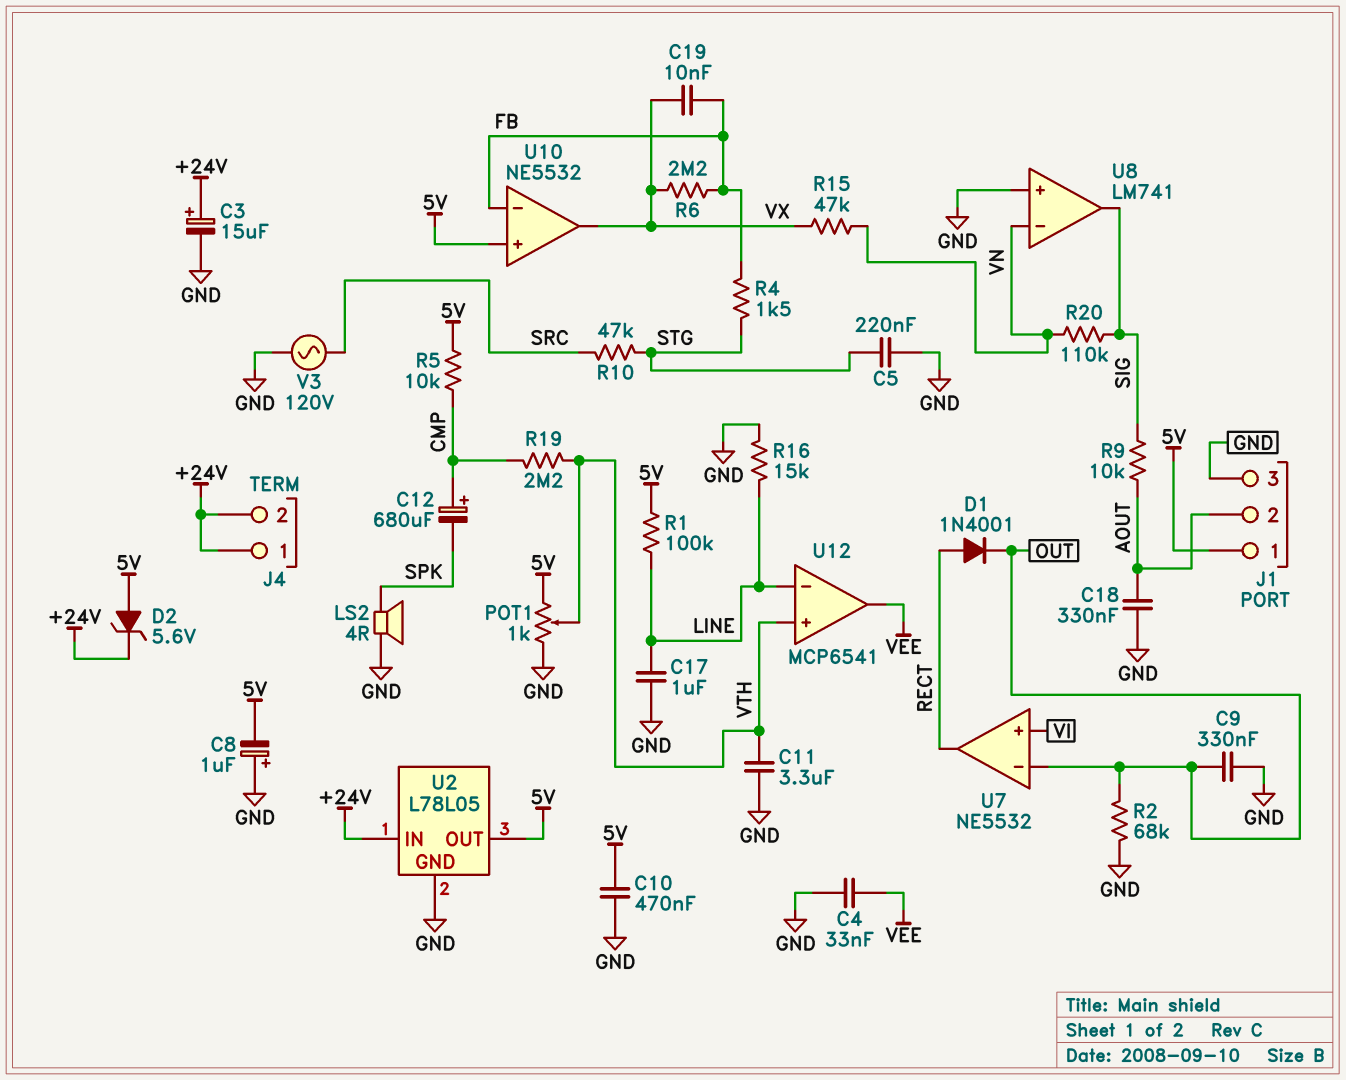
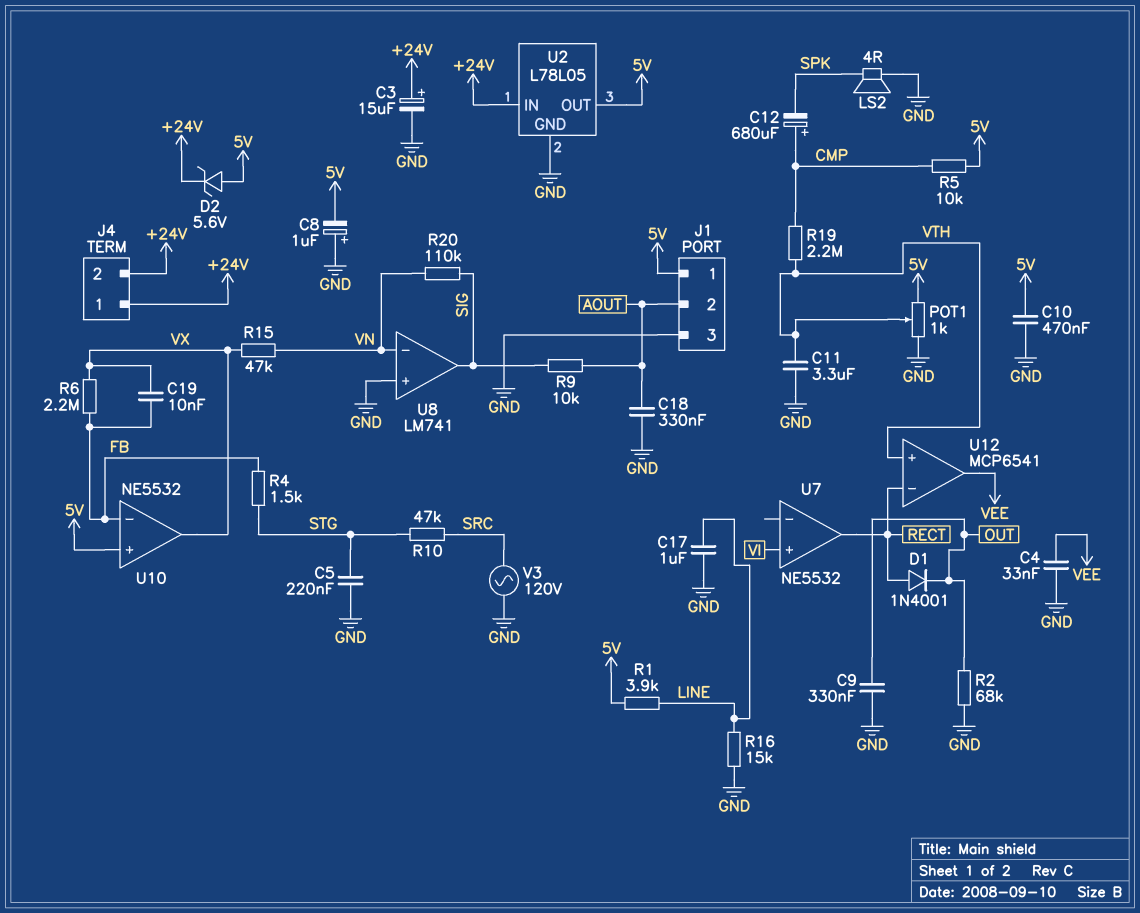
R1: 100k (5V, LINE) -> 3.9k (5V, LINE)
U7 pin in-: OUT -> none
U12 pin in-: LINE -> RECT

